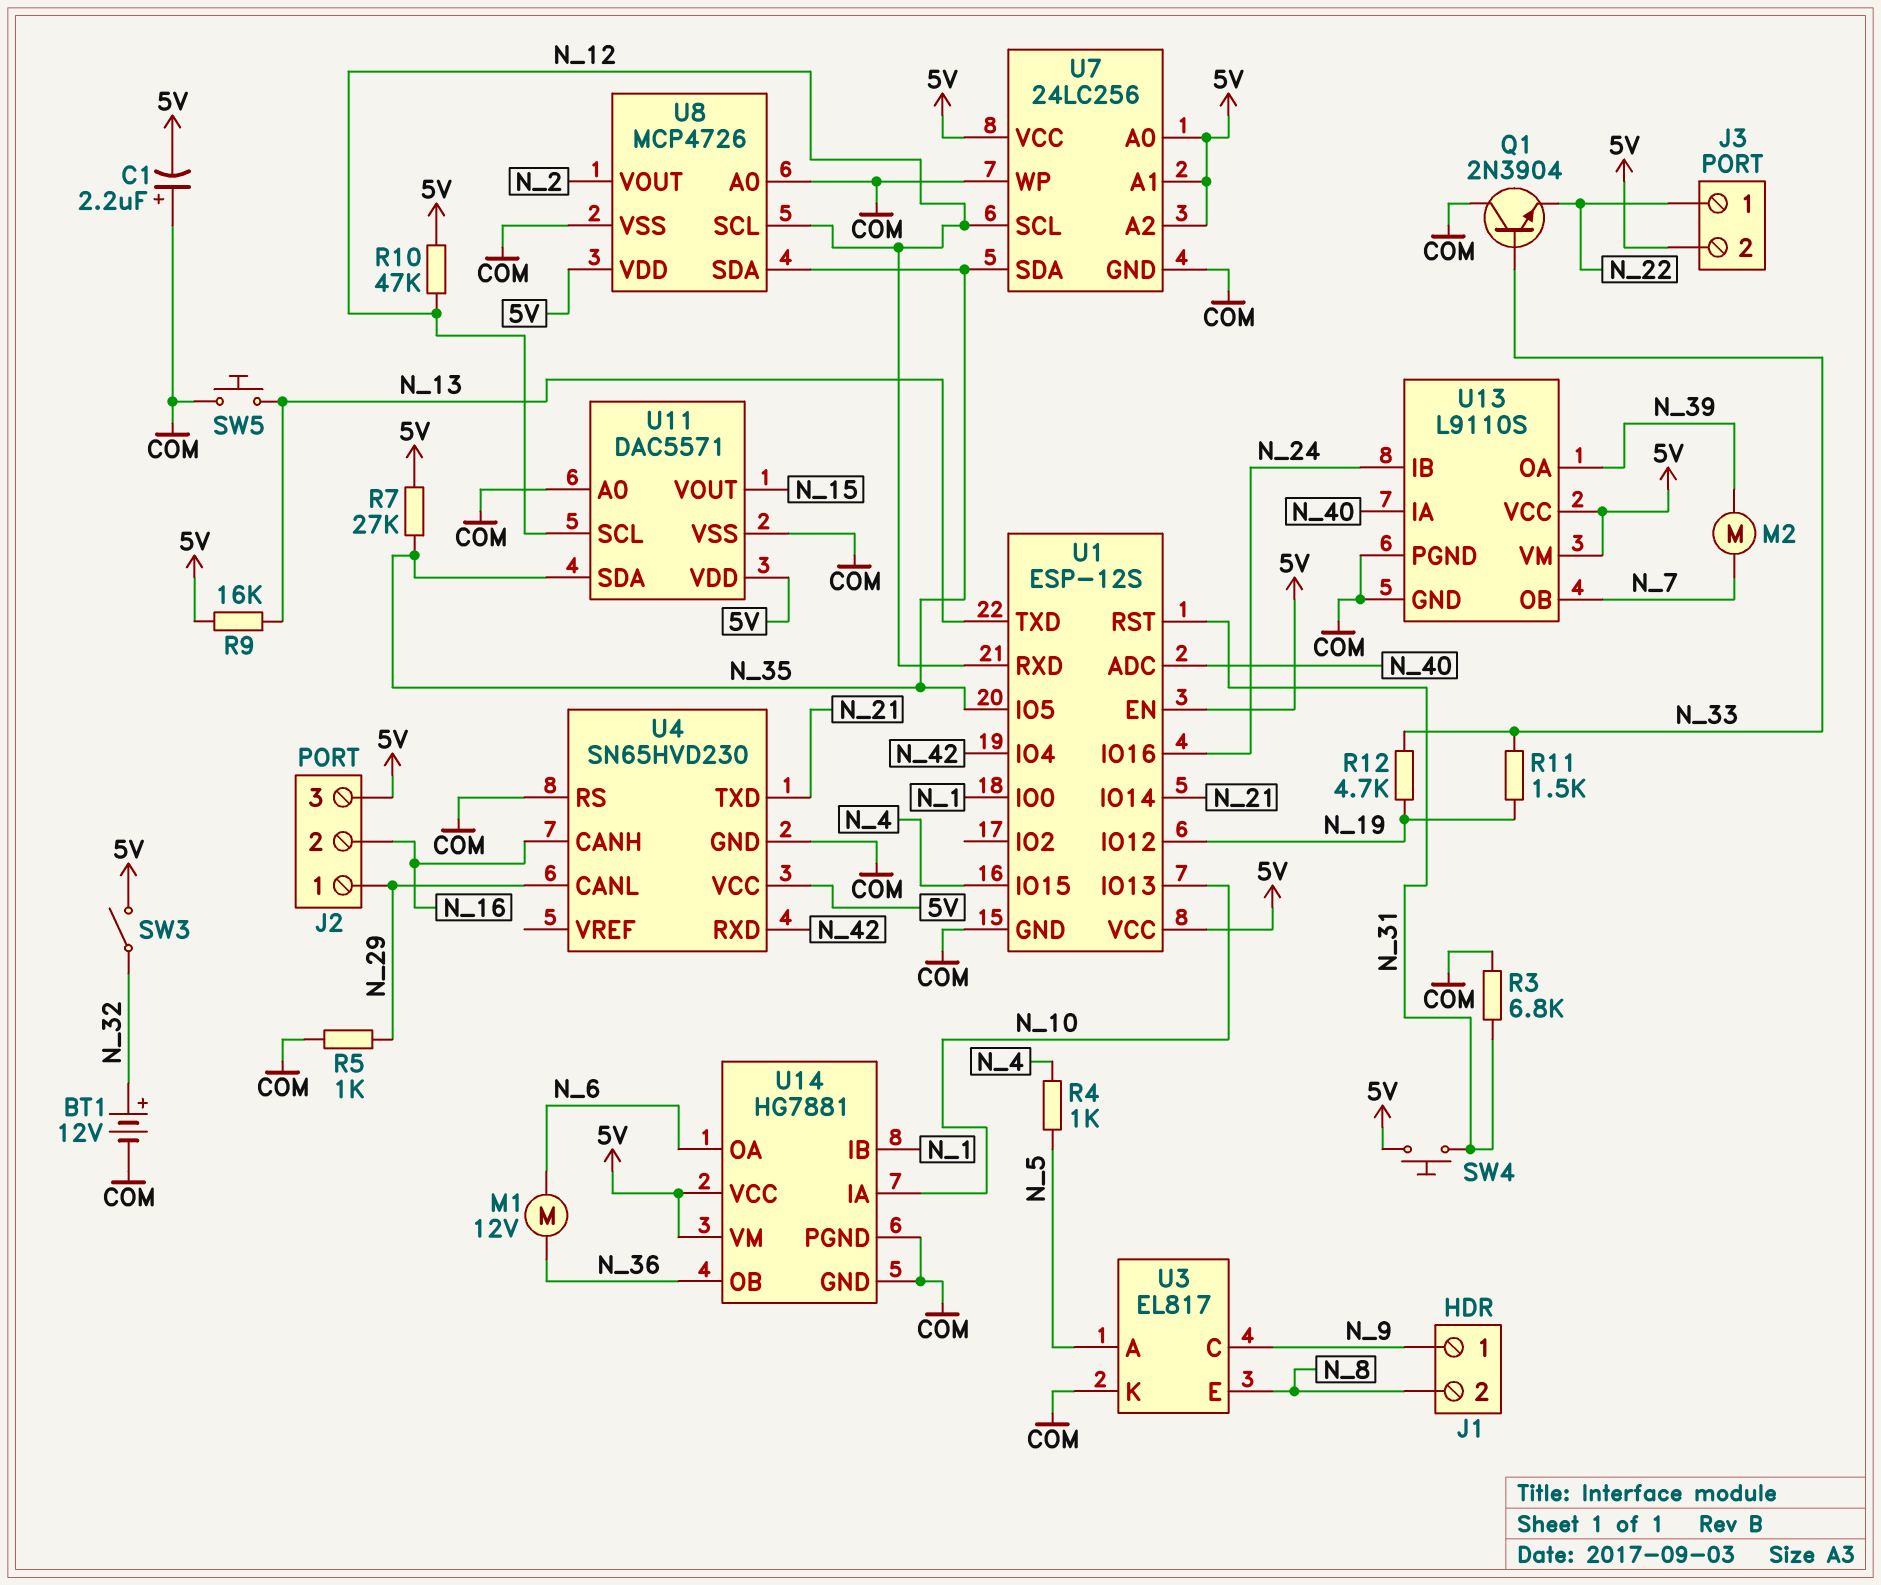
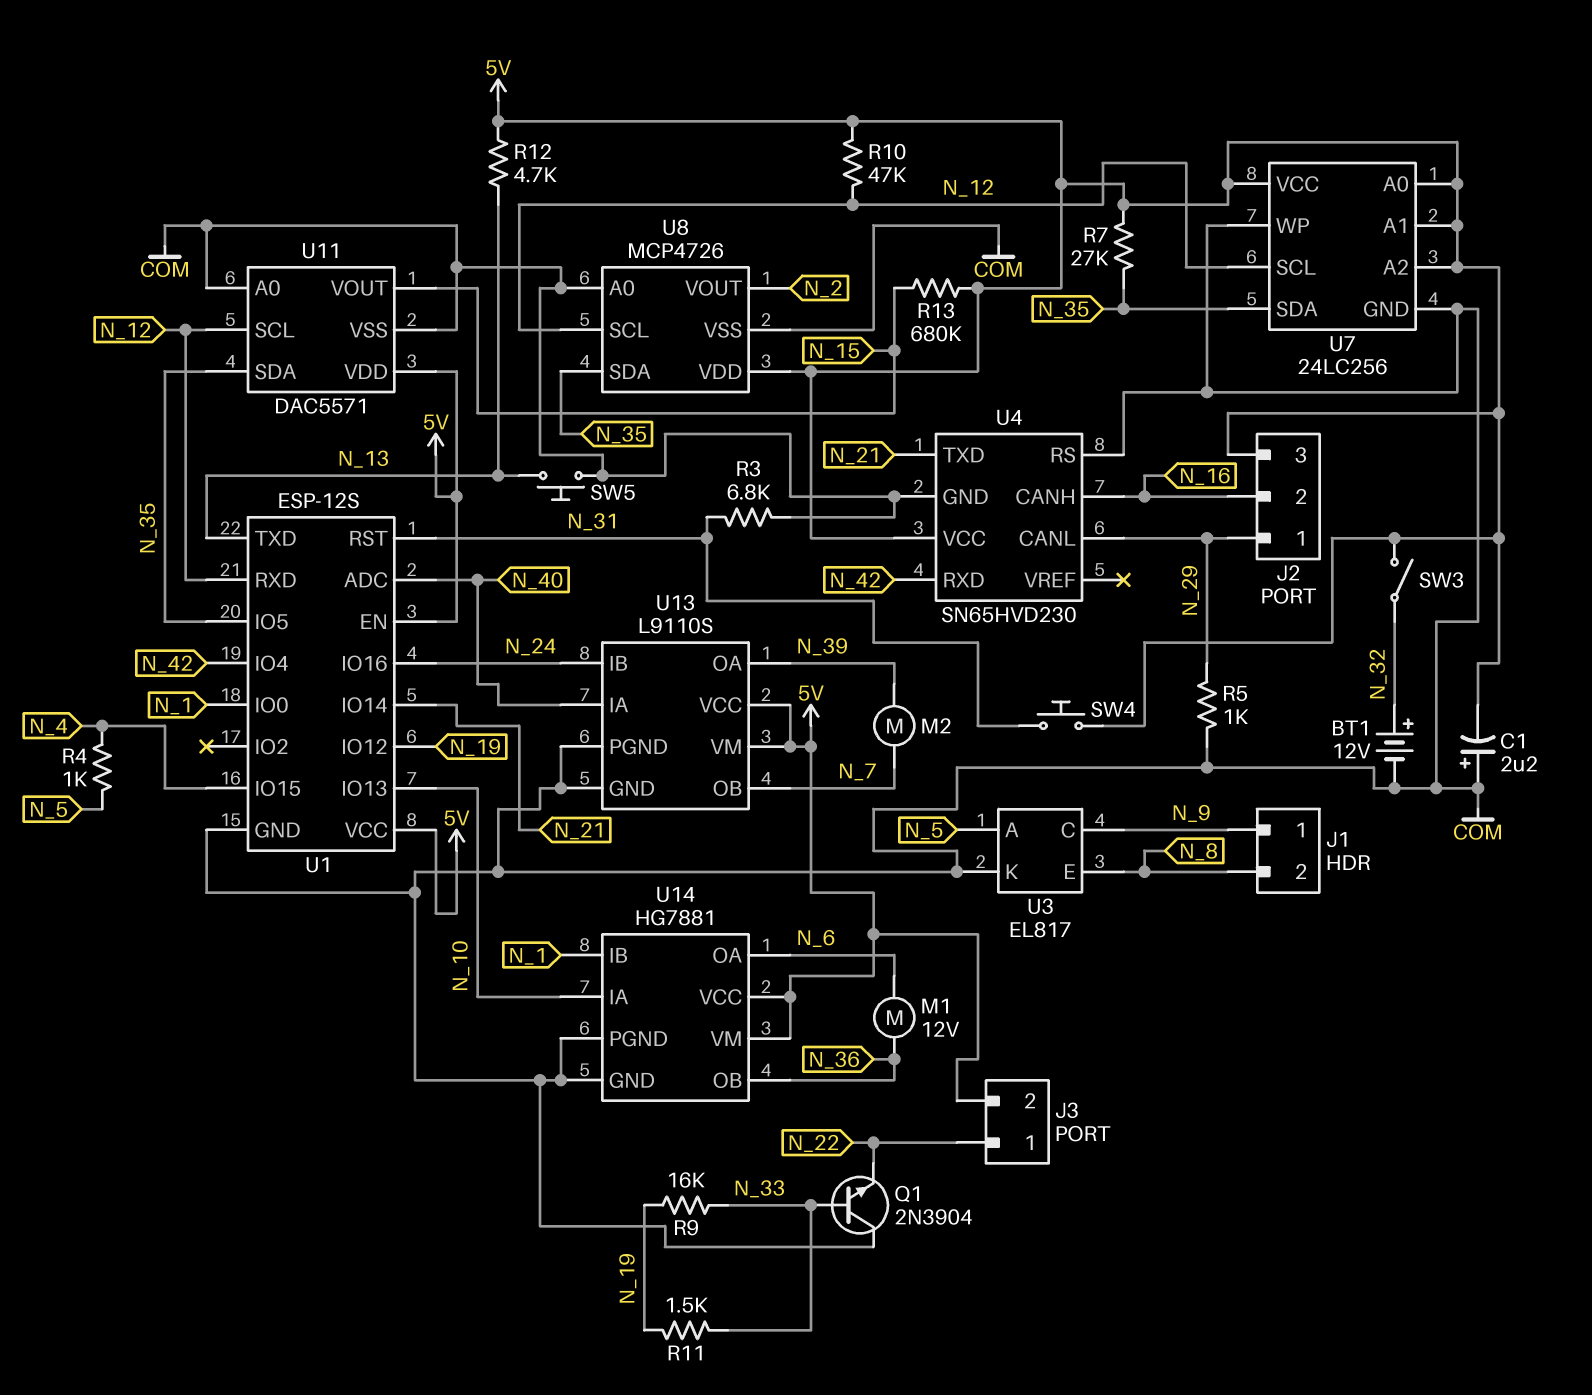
R9: 16k (5V, N_13) -> 16k (N_19, N_33)
R12: 4.7k (N_19, N_33) -> 4.7k (5V, N_13)
R13: none -> 680k (5V, N_15)

